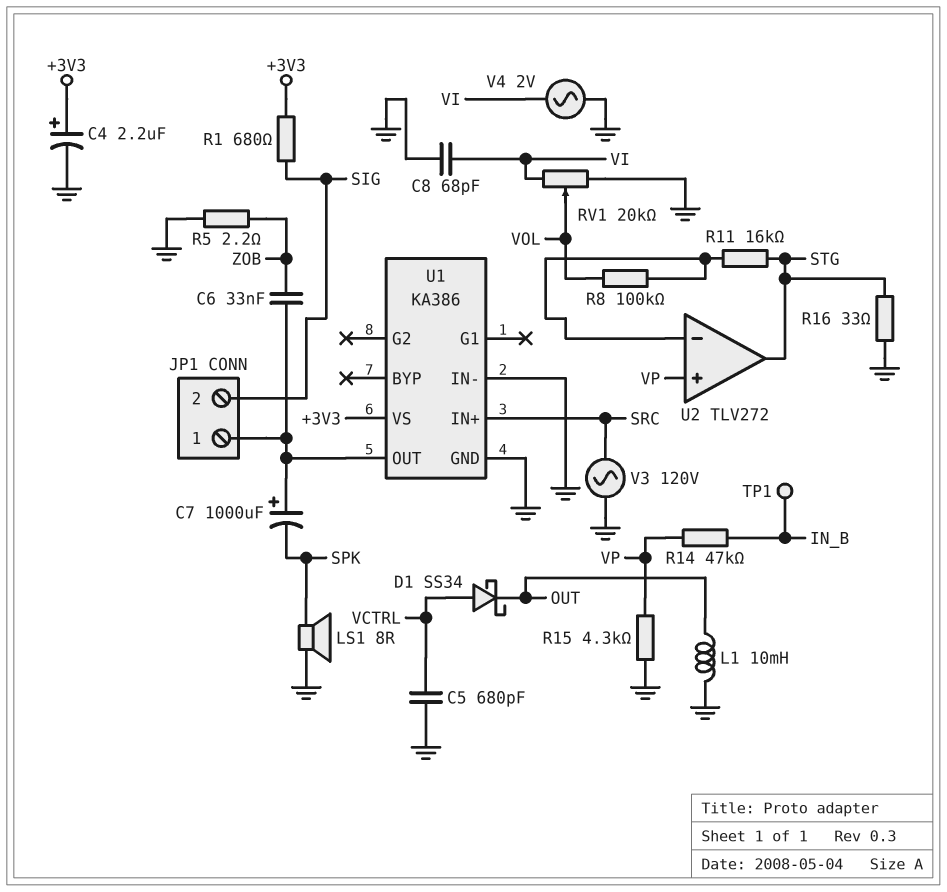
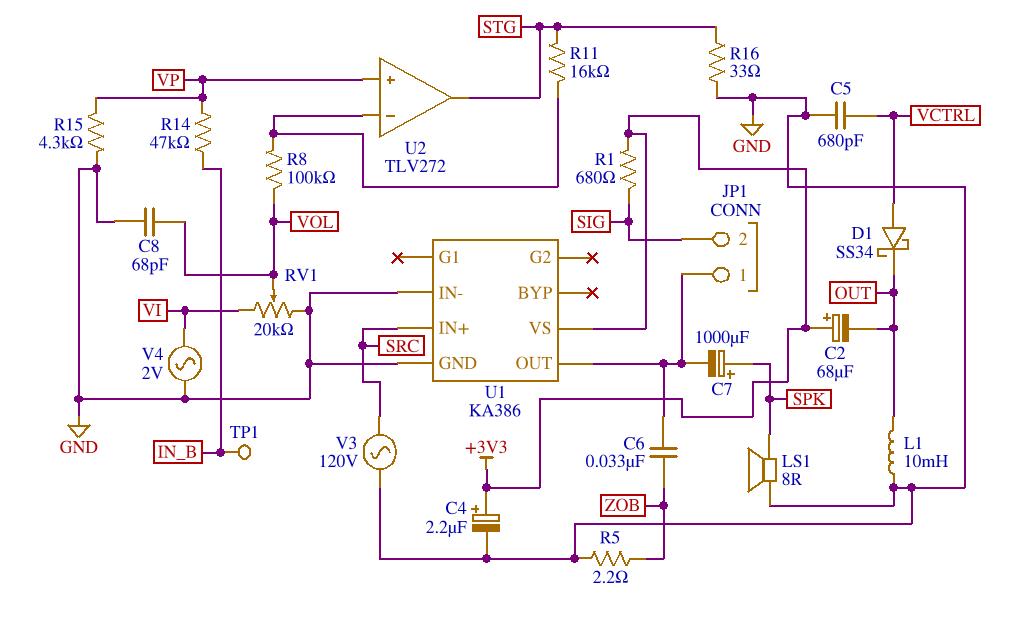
C2: none -> 68uF (plus +3V3, minus OUT)
C7: 1000uF (plus JP1/1, minus SPK) -> 1000uF (plus SPK, minus JP1/1)
C8: 68pF (GND, VI) -> 68pF (GND, VOL)

